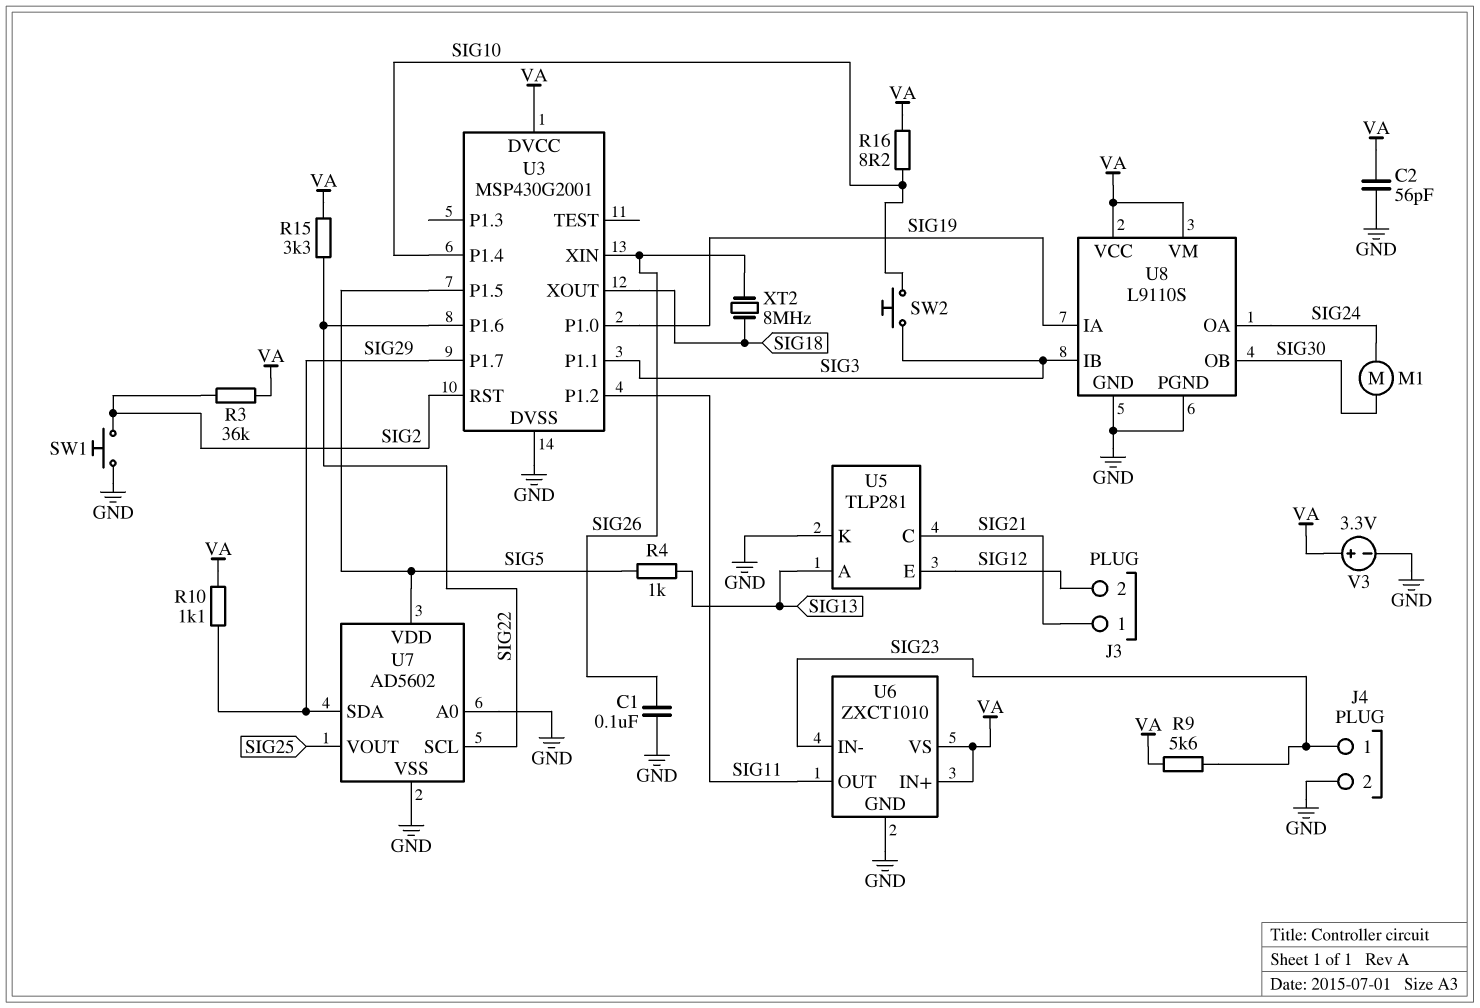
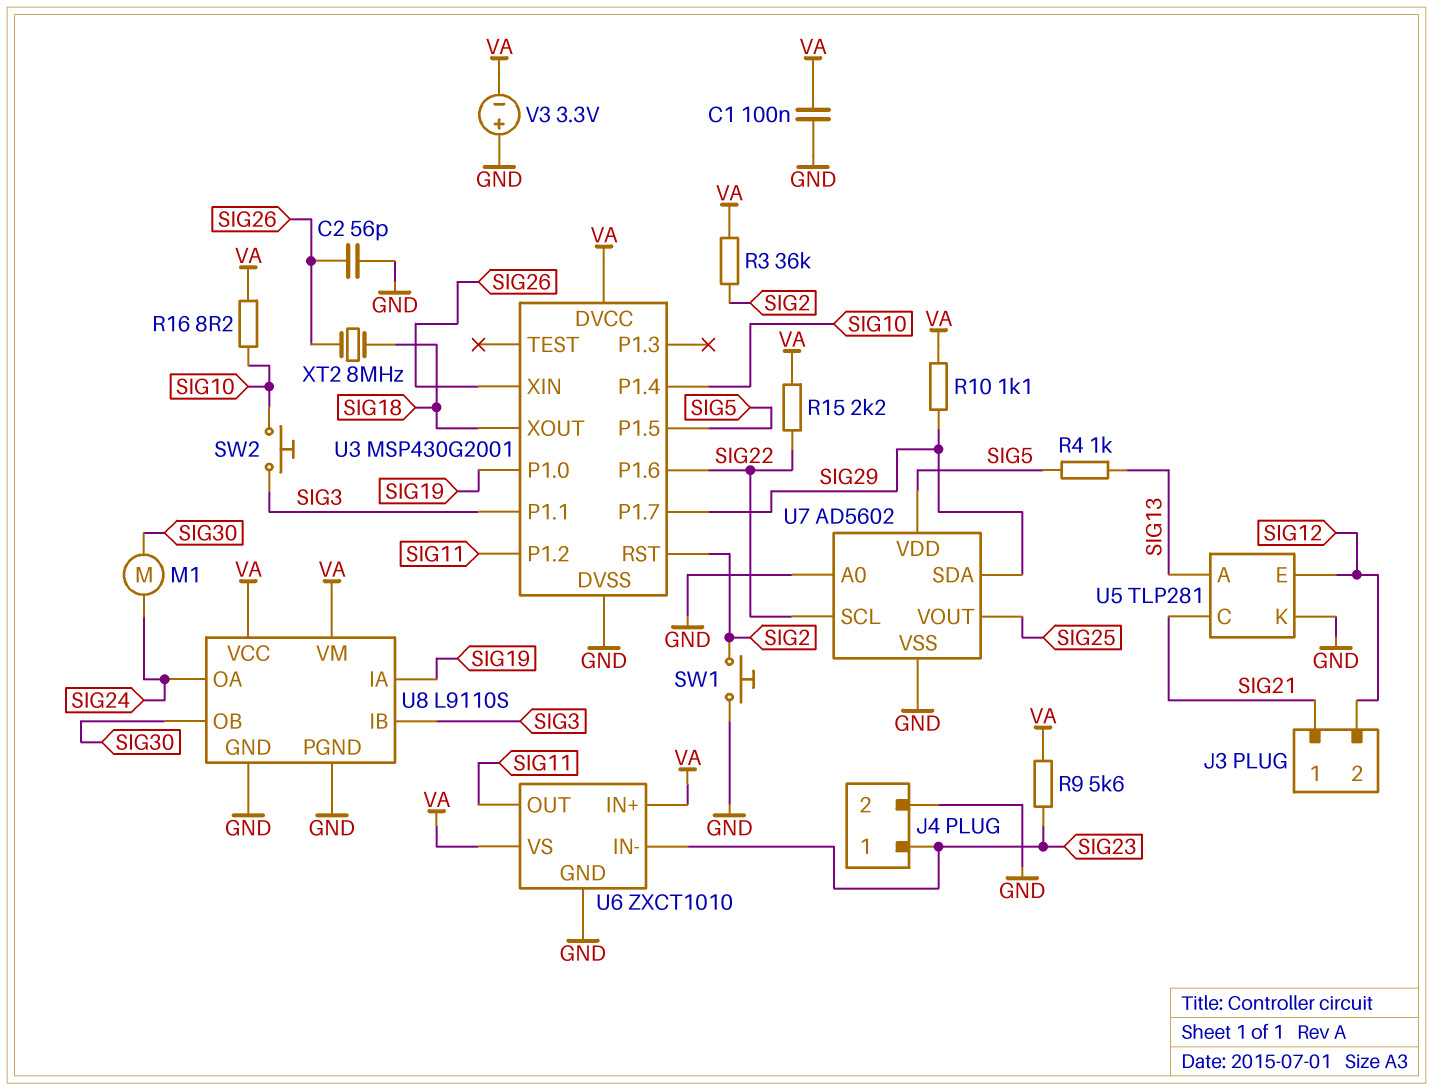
C1: 100nF (GND, SIG26) -> 100nF (GND, VA)
C2: 56pF (GND, VA) -> 56pF (GND, SIG26)
R15: 3.3k (SIG22, VA) -> 2.2k (SIG22, VA)
V3: 3.3V (plus VA, minus GND) -> 3.3V (plus GND, minus VA)

